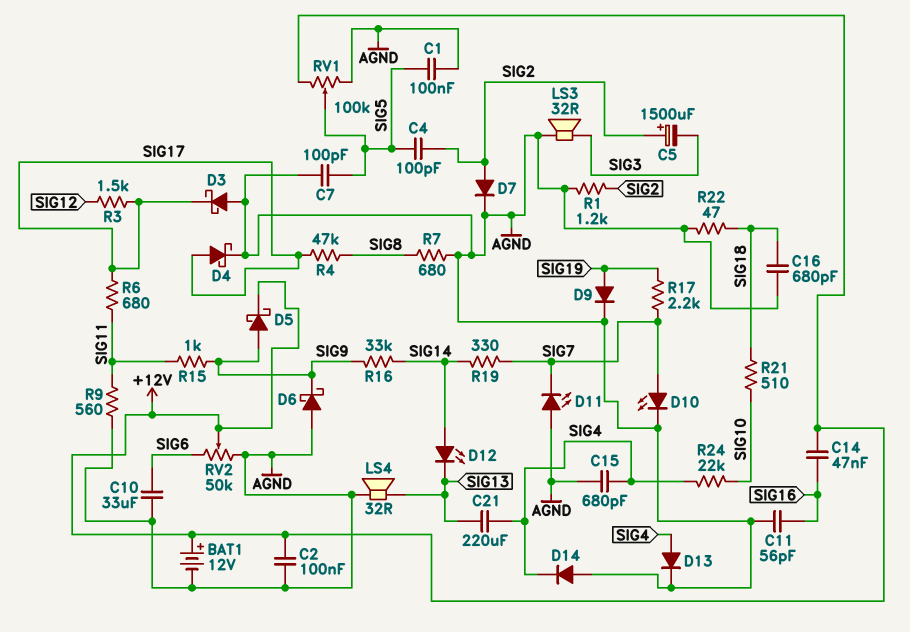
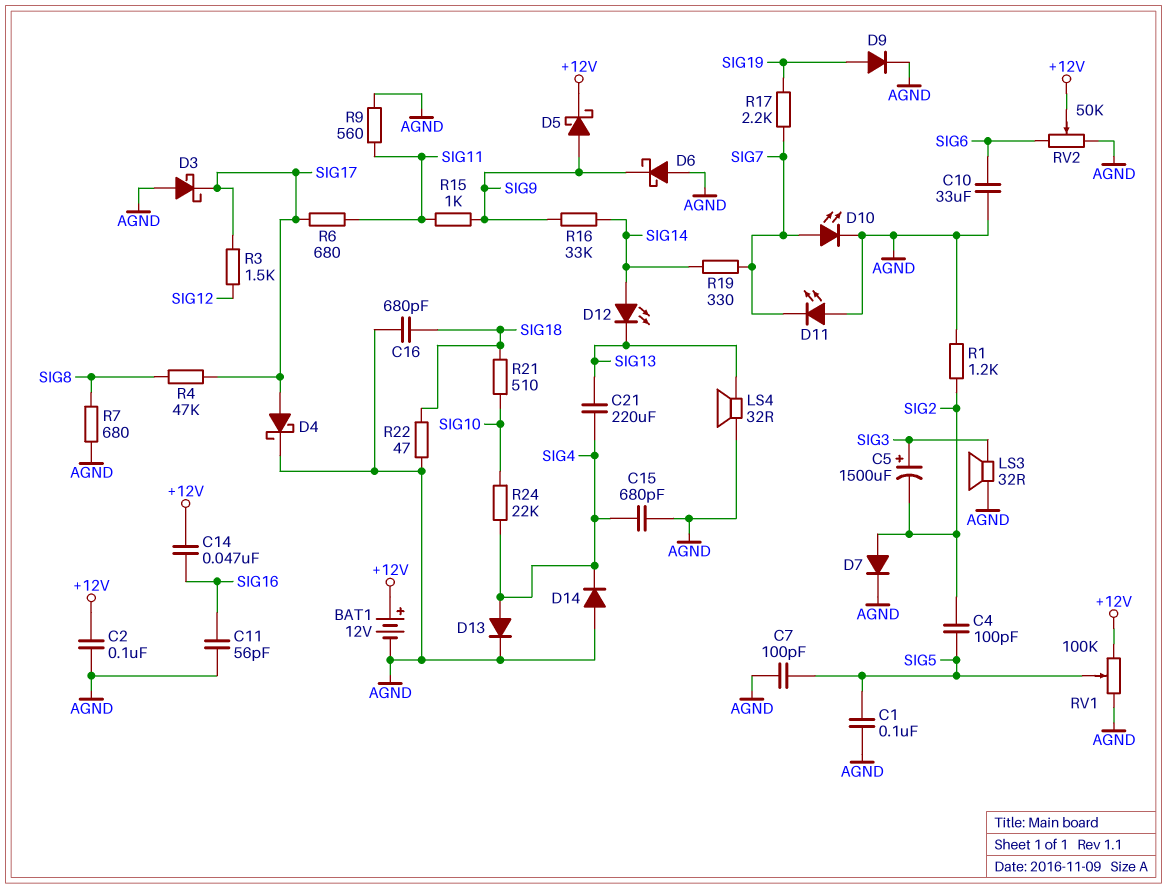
C5: 1500uF (plus SIG2, minus SIG3) -> 1500uF (plus SIG3, minus SIG2)

